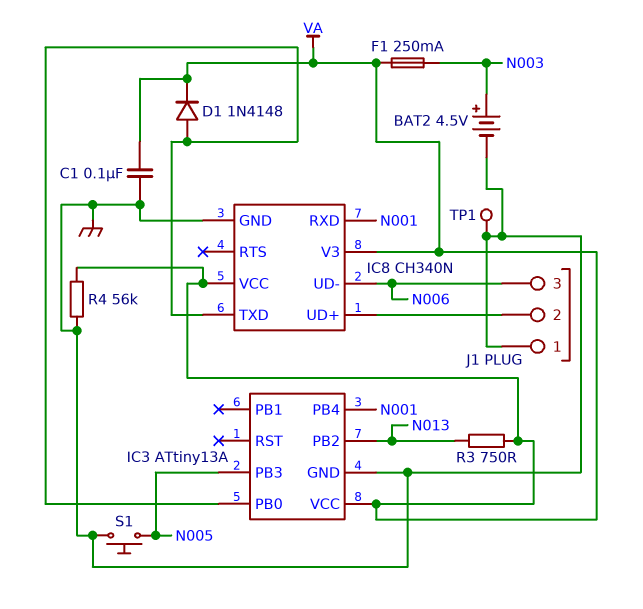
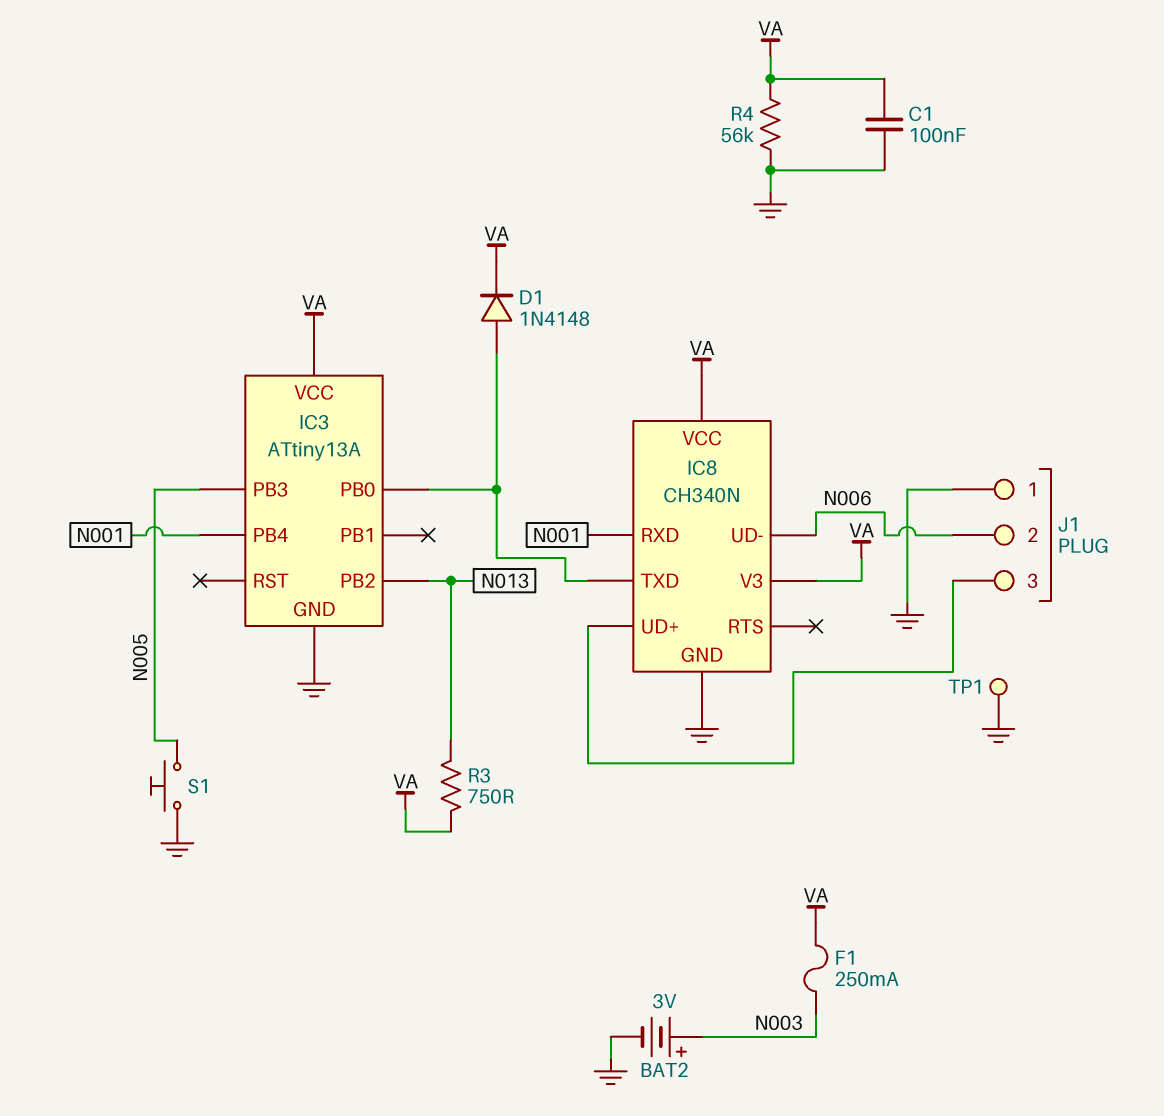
BAT2: 4.5V (plus N003, minus GND) -> 3V (plus N003, minus GND)
J1 pin 2: IC8/UD+ -> N006
J1 pin 3: N006 -> IC8/UD+

